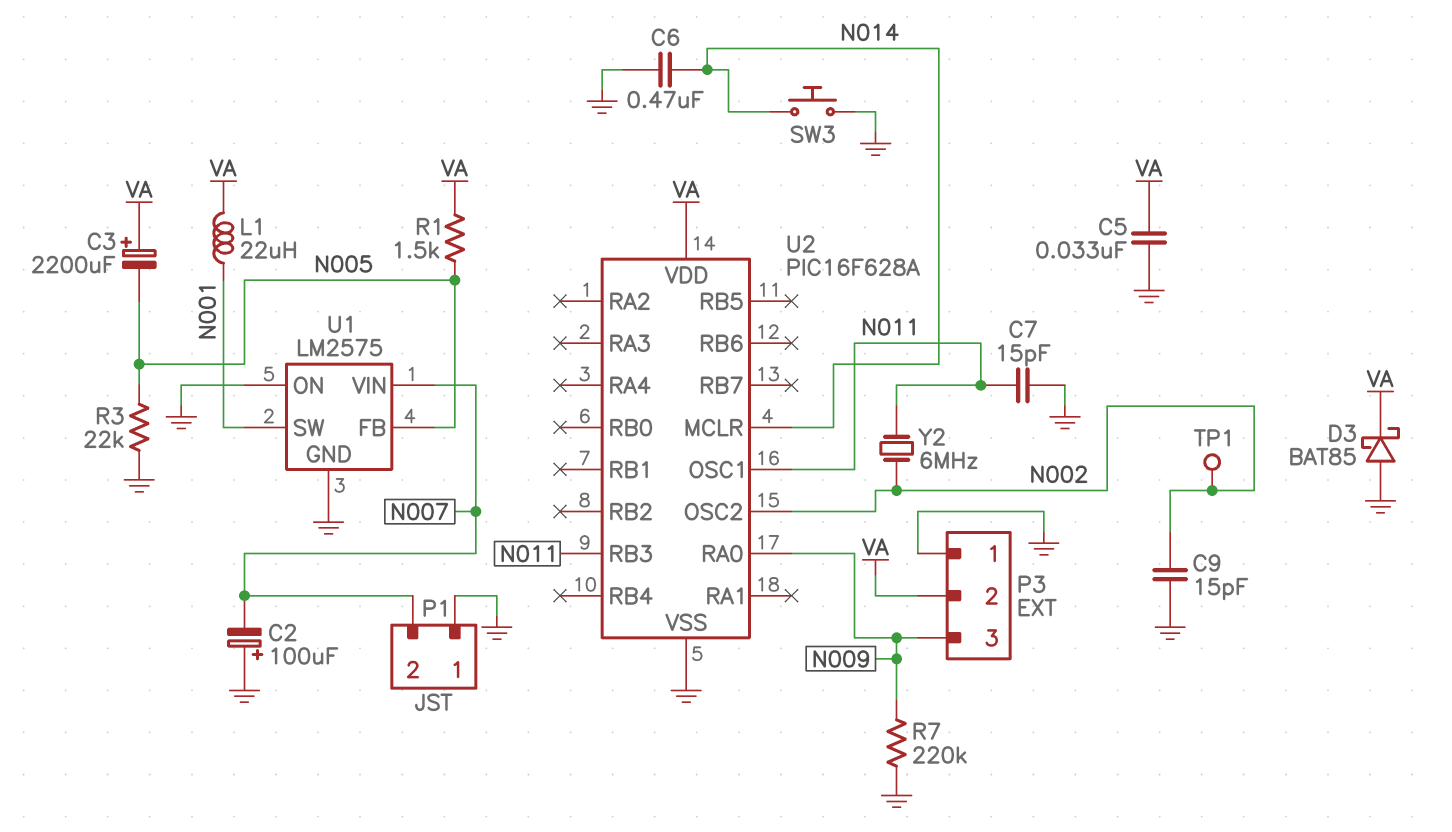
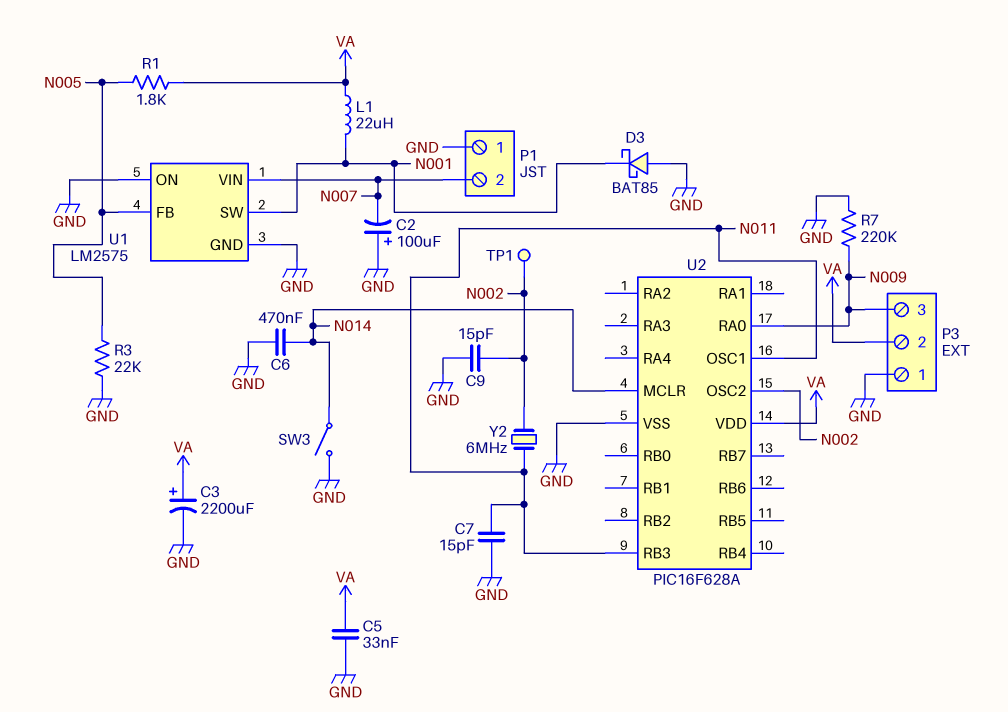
C3: 2200uF (plus VA, minus N005) -> 2200uF (plus VA, minus GND)
D3: schottky BAT85 (A GND, K VA) -> schottky BAT85 (A GND, K N001)
R1: 1.5k (N005, VA) -> 1.8k (N005, VA)
SW3: button (GND, N014) -> switch (GND, N014)

